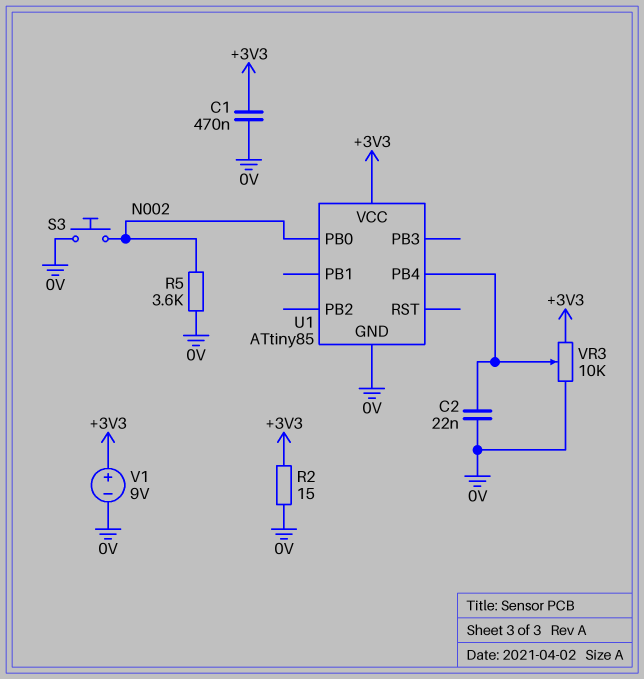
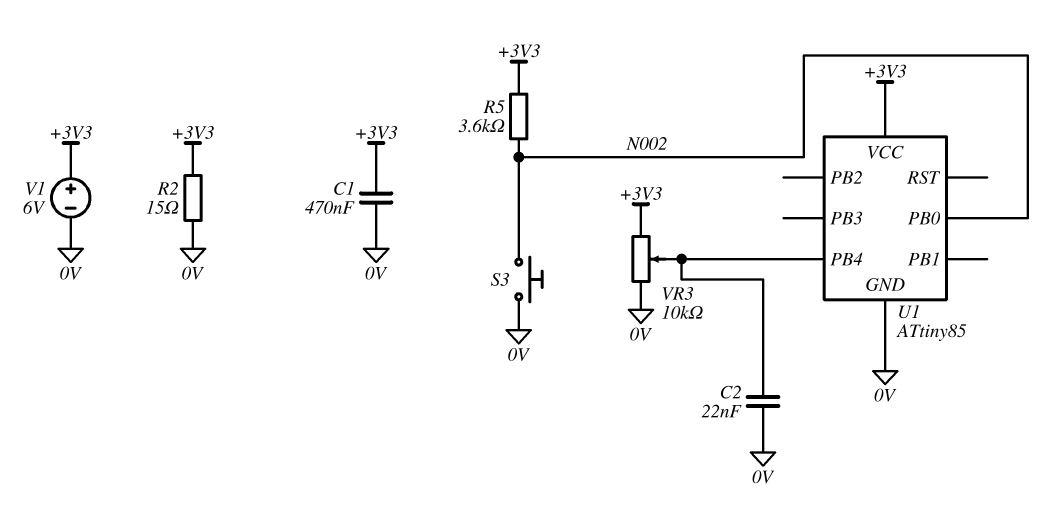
R5: 3.6k (0V, N002) -> 3.6k (+3V3, N002)
V1: 9V (plus +3V3, minus 0V) -> 6V (plus +3V3, minus 0V)

